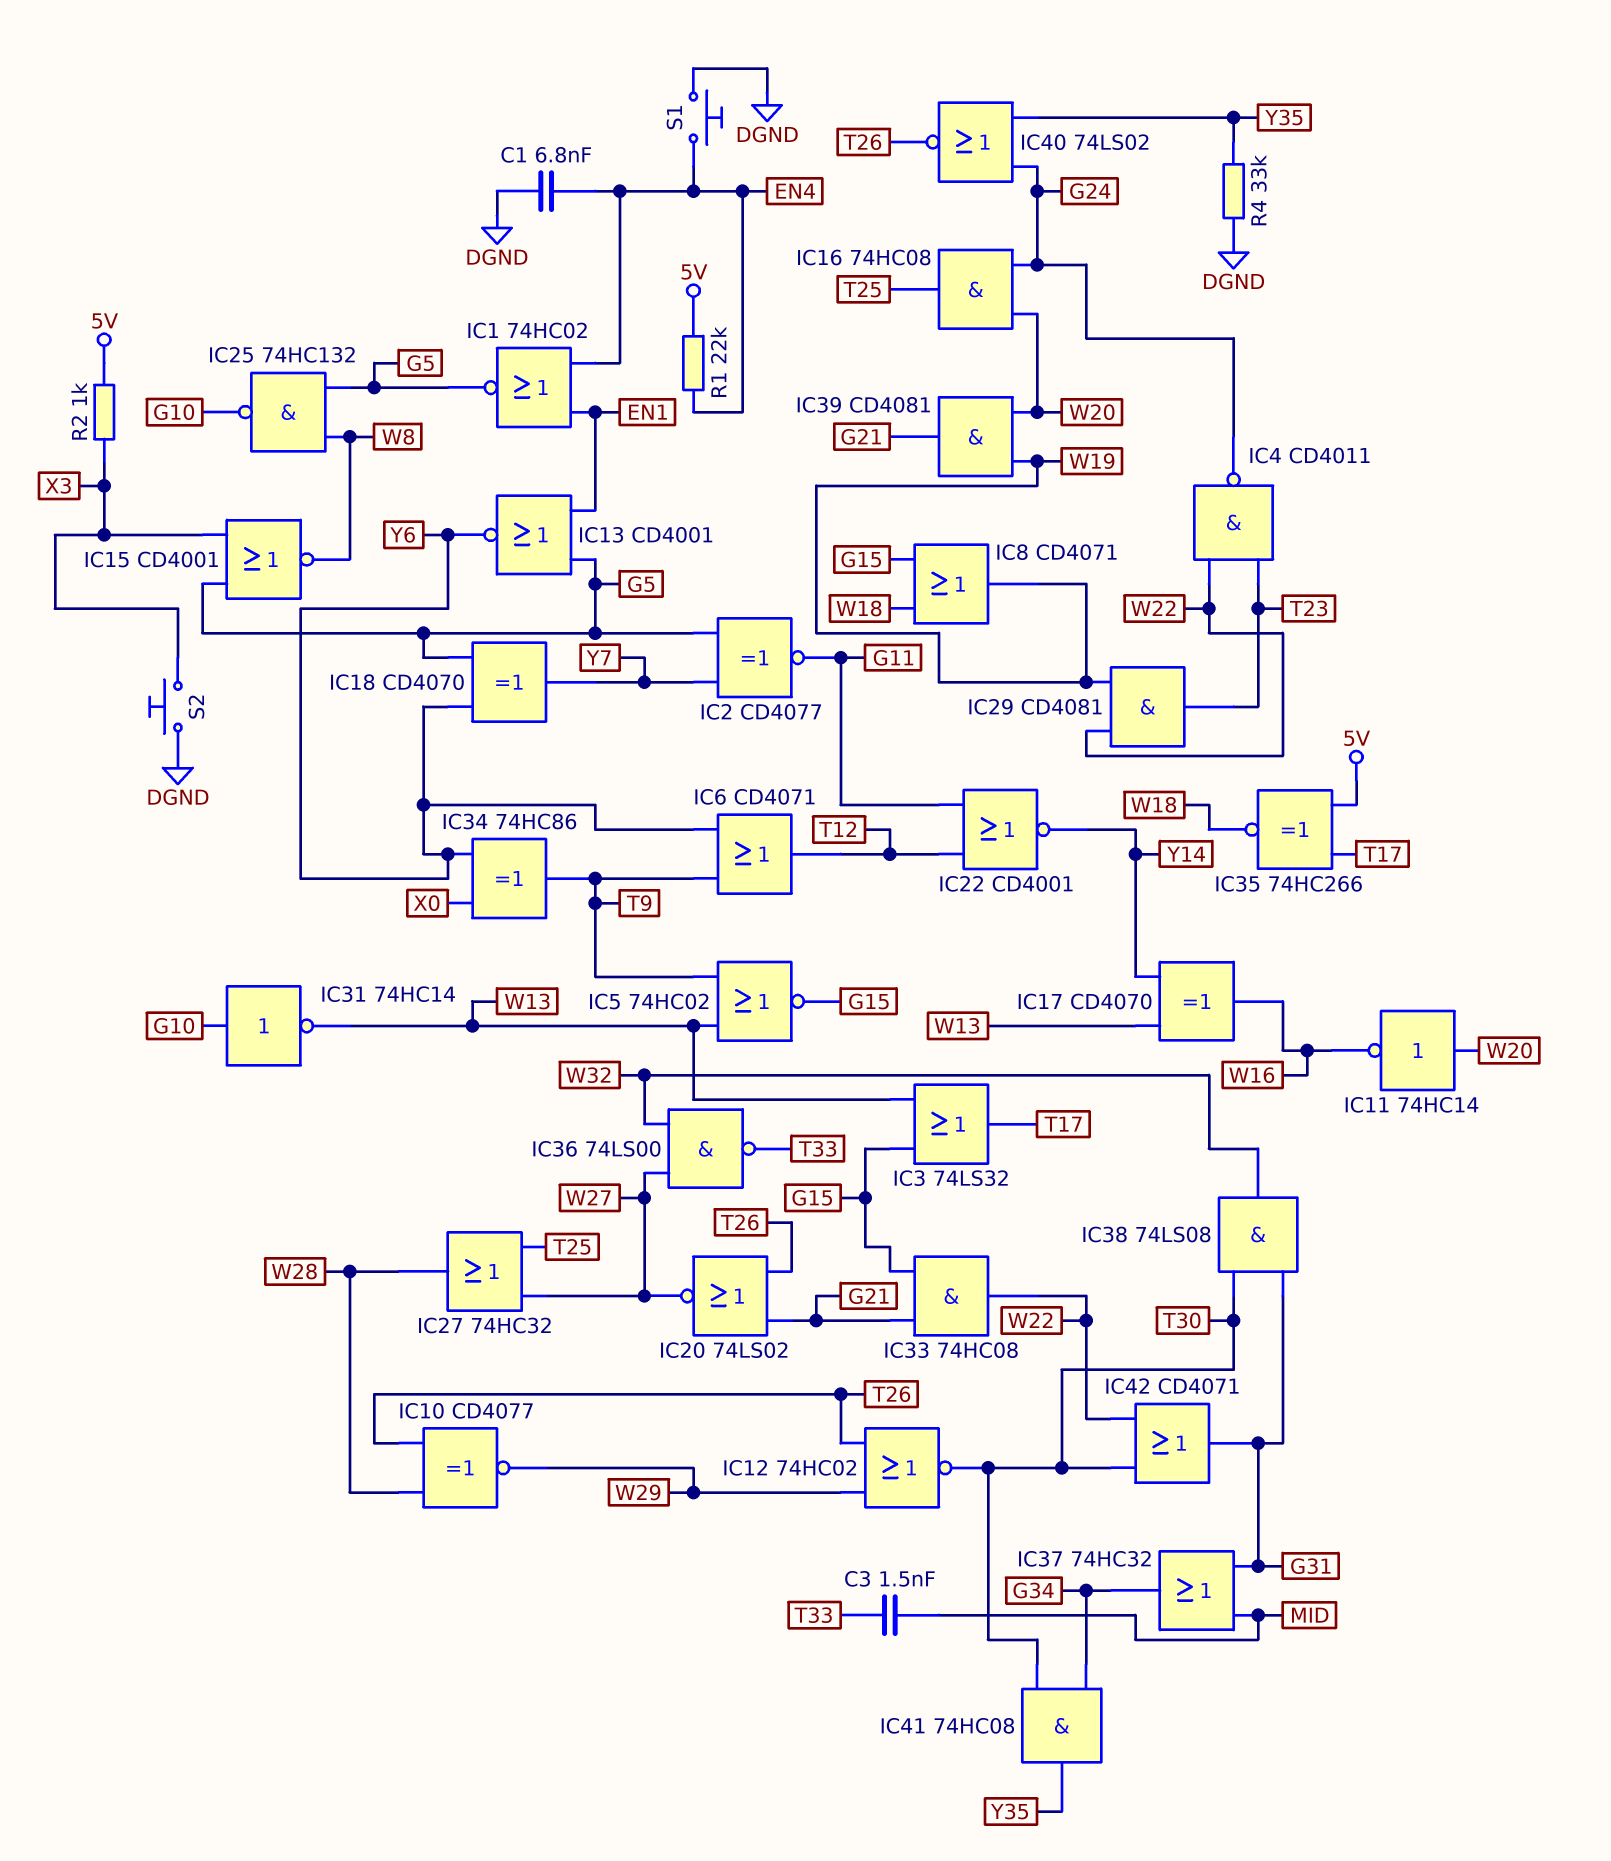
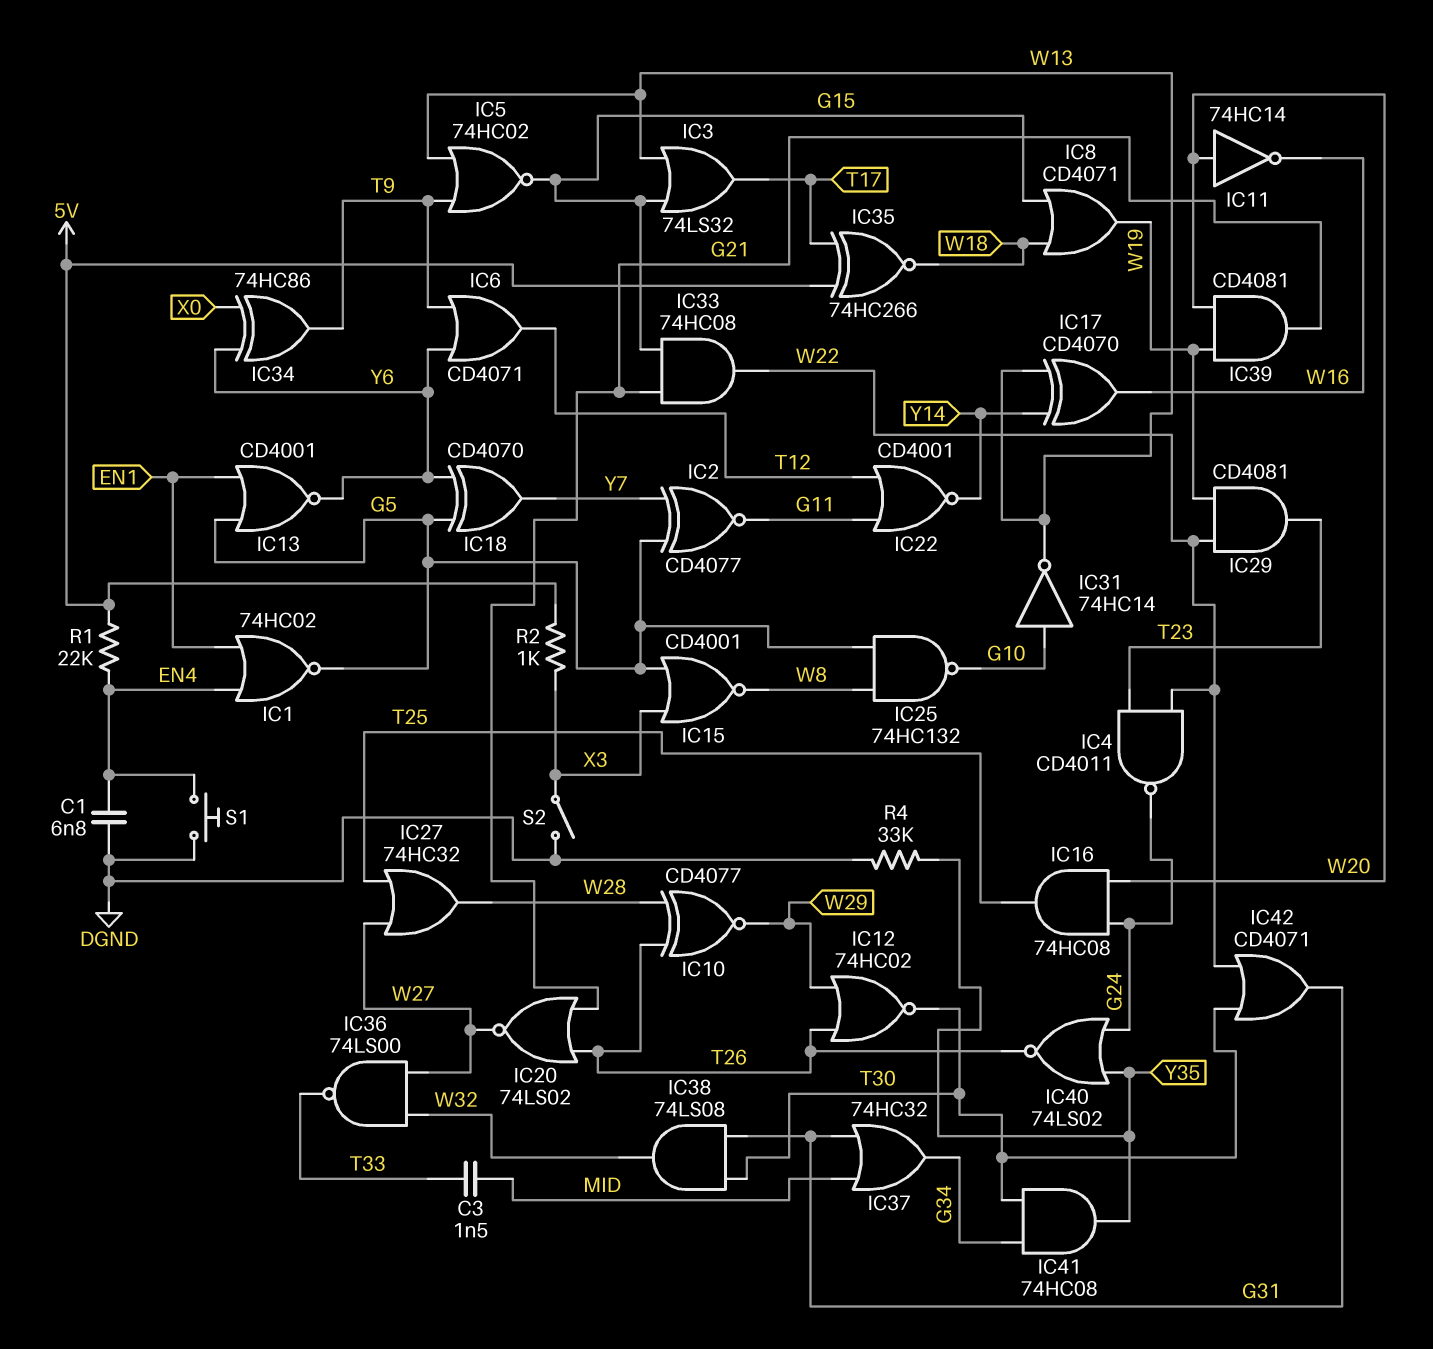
S2: button (DGND, X3) -> switch (DGND, X3)

